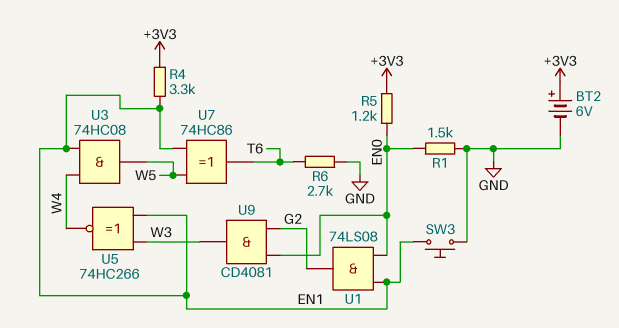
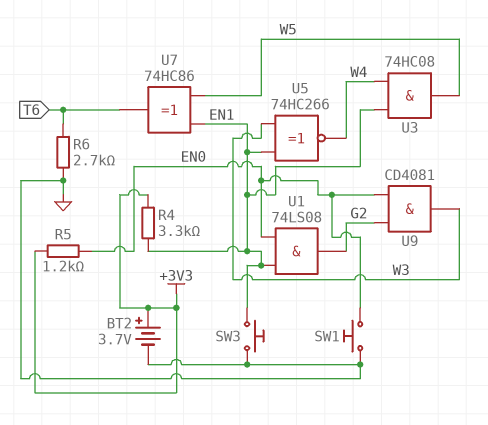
BT2: 6V (plus +3V3, minus GND) -> 3.7V (plus +3V3, minus GND)
R1: 1.5k (EN0, GND) -> none
SW1: none -> button (EN0, GND)

